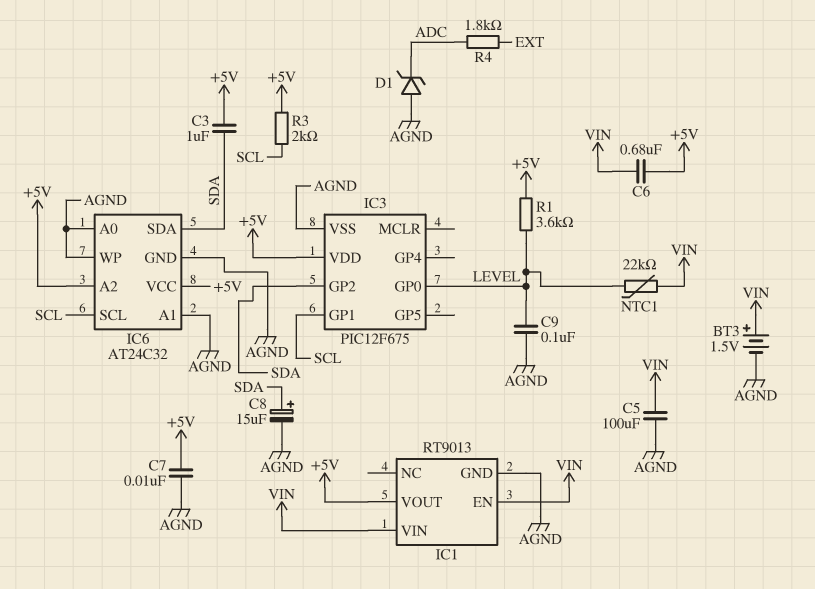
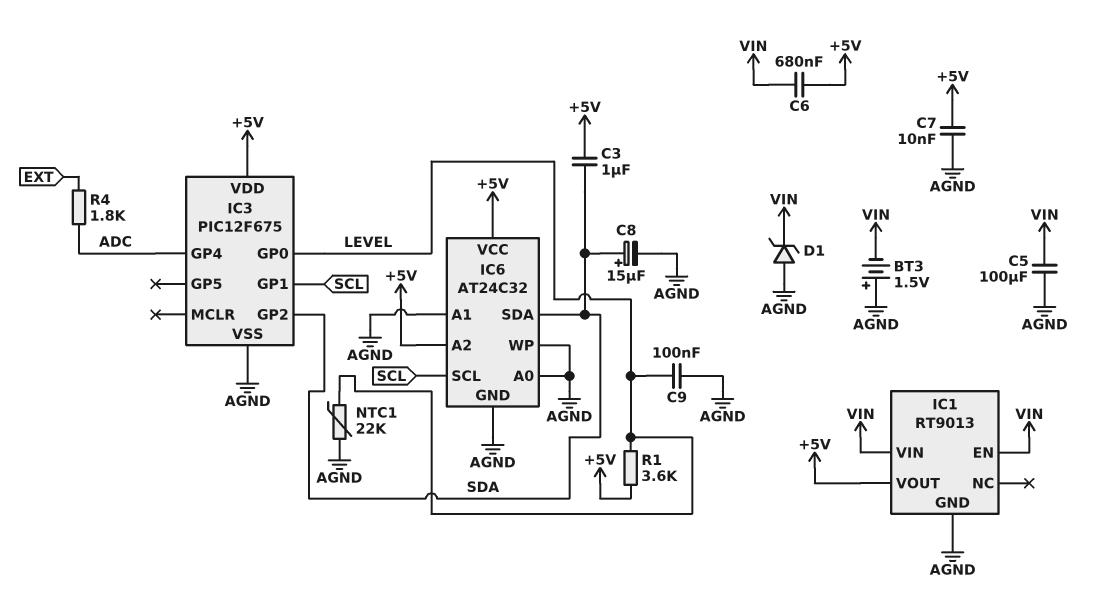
BT3: 1.5V (plus VIN, minus AGND) -> 1.5V (plus AGND, minus VIN)
D1: zener (A AGND, K ADC) -> zener (A AGND, K VIN)
IC3 pin GP4: none -> ADC
NTC1: 22k (LEVEL, VIN) -> 22k (AGND, LEVEL)
R3: 2k (+5V, SCL) -> none

